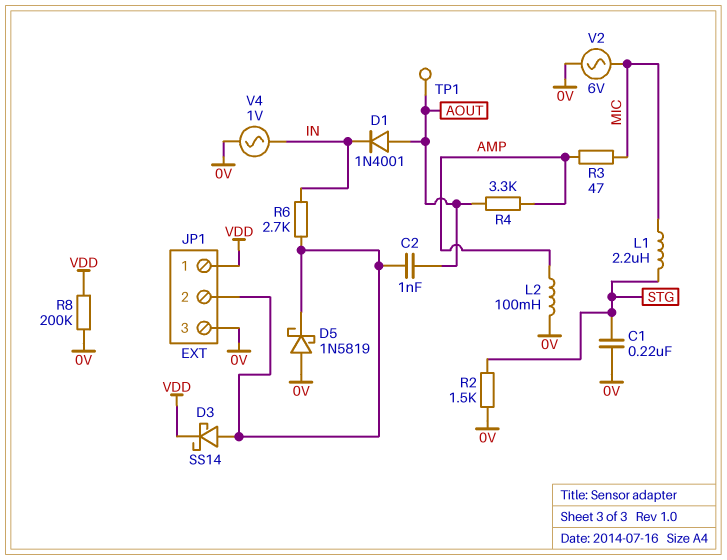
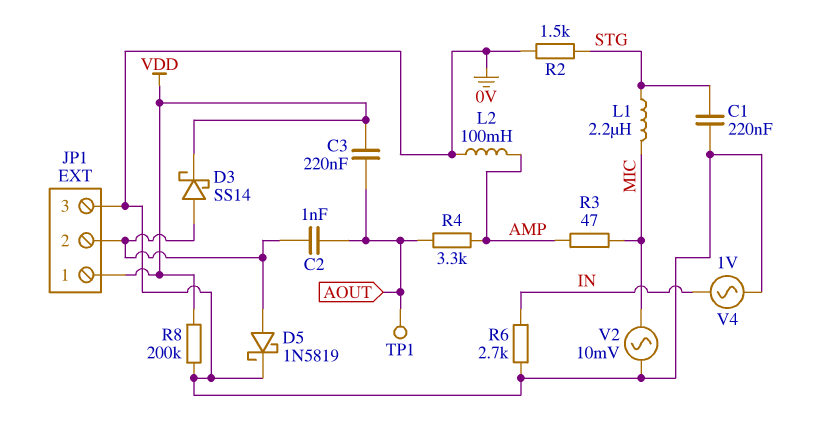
C3: none -> 220nF (AOUT, VDD)
D1: diode 1N4001 (A AOUT, K IN) -> none
D5: schottky 1N5819 (A 0V, K JP1/2) -> schottky 1N5819 (A JP1/2, K 0V)
R6: 2.7k (IN, JP1/2) -> 2.7k (0V, IN)
V2: AC 6V (0V, MIC) -> AC 10mV (0V, MIC)

